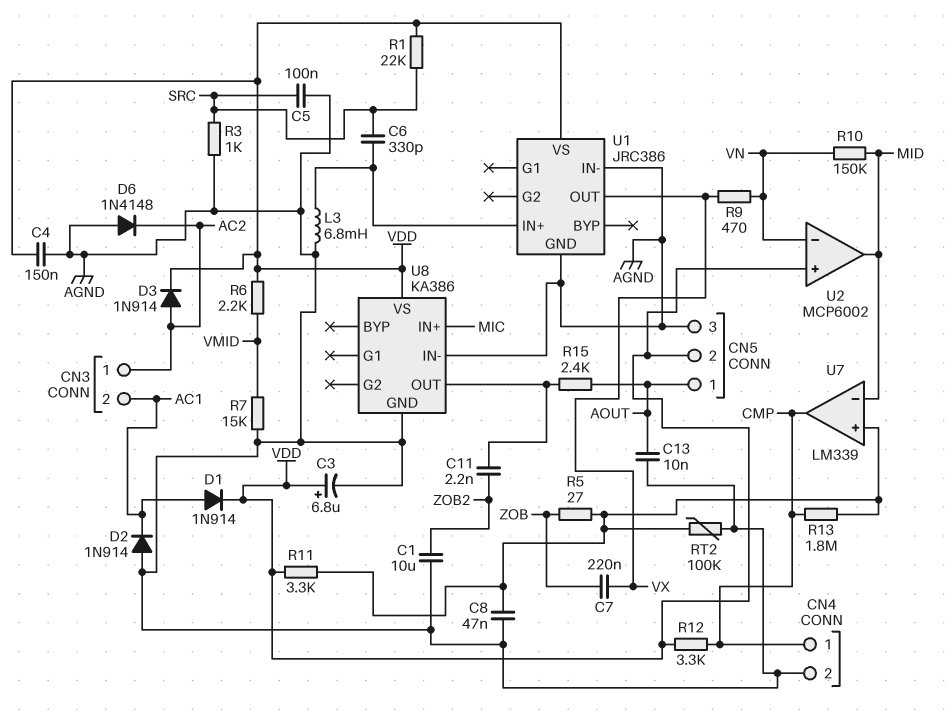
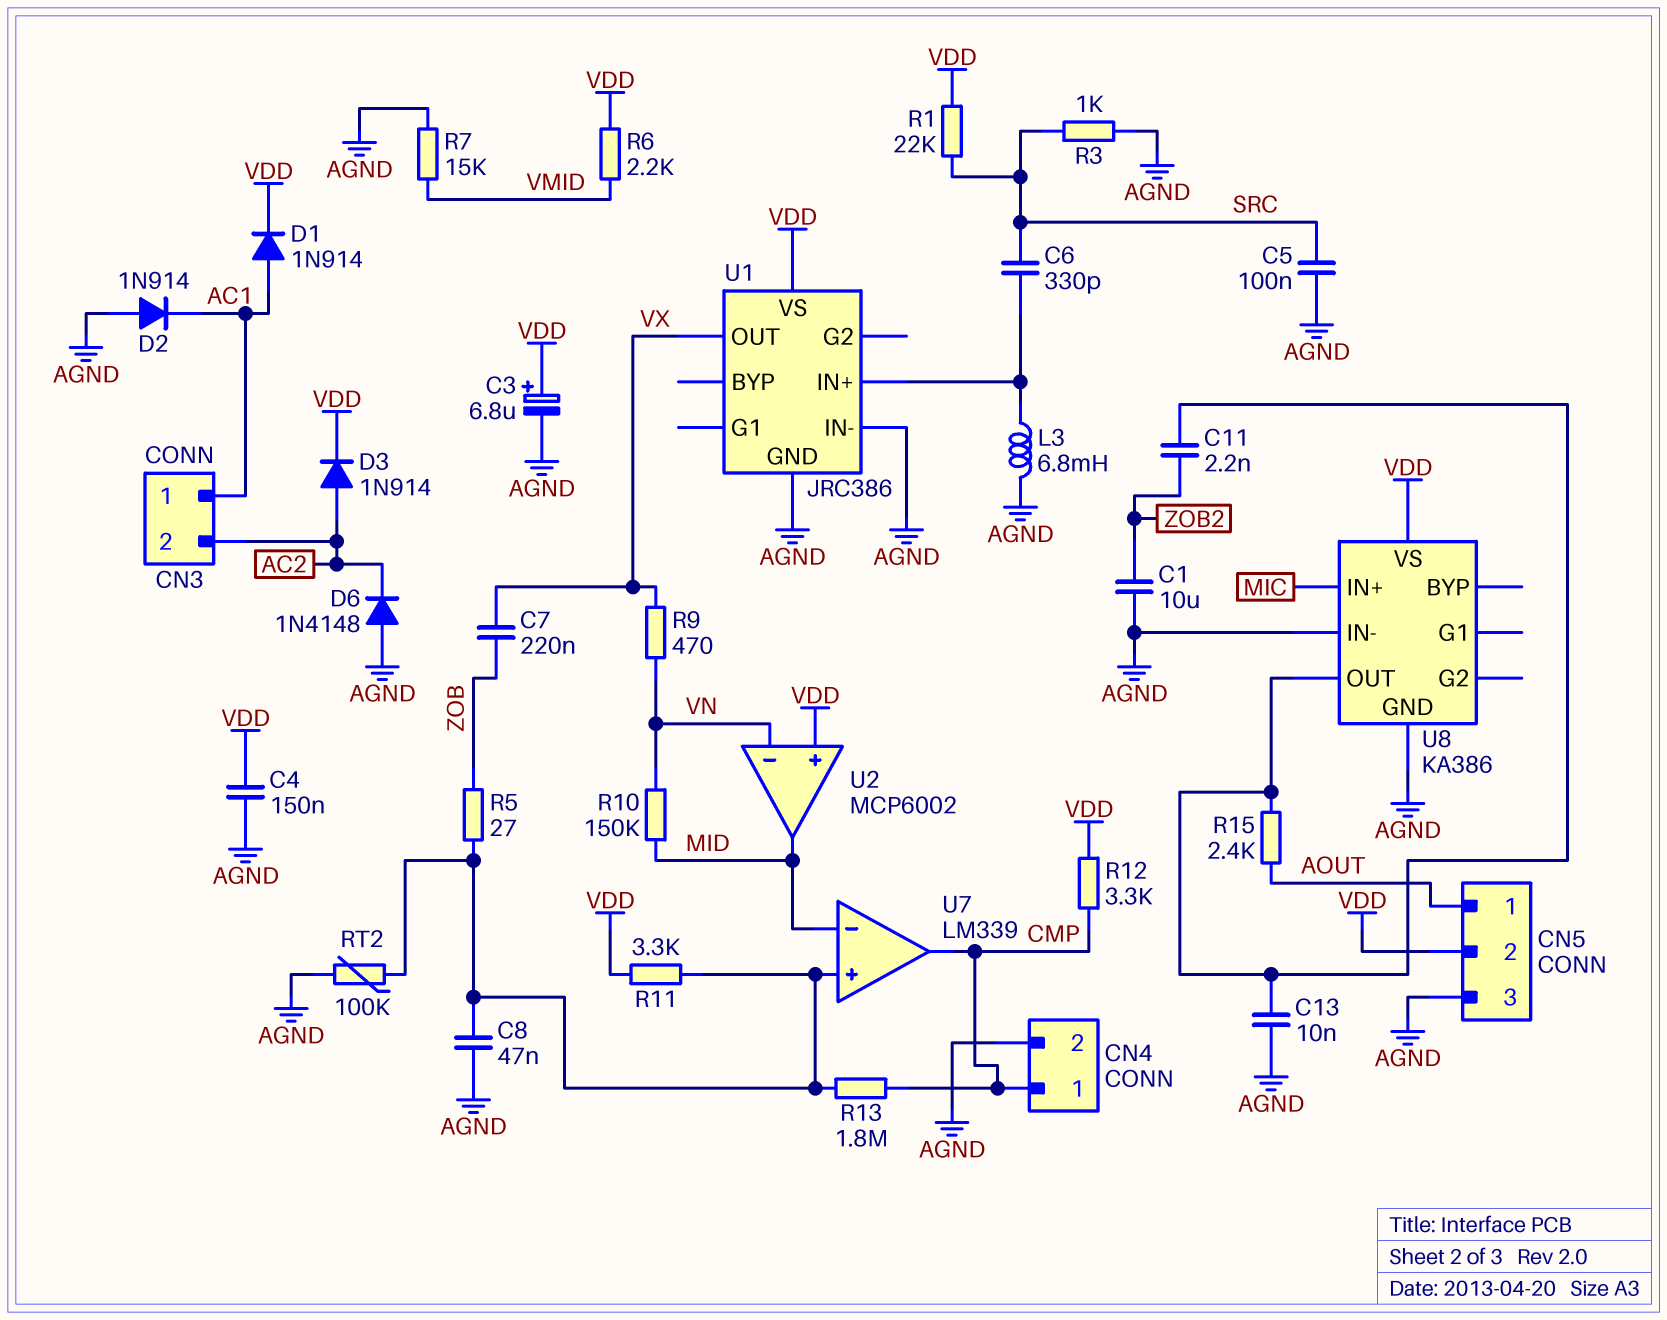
C13: 10nF (AGND, AOUT) -> 10nF (AGND, U8/OUT)
CN3 pin 1: AC2 -> AC1
CN3 pin 2: AC1 -> AC2

